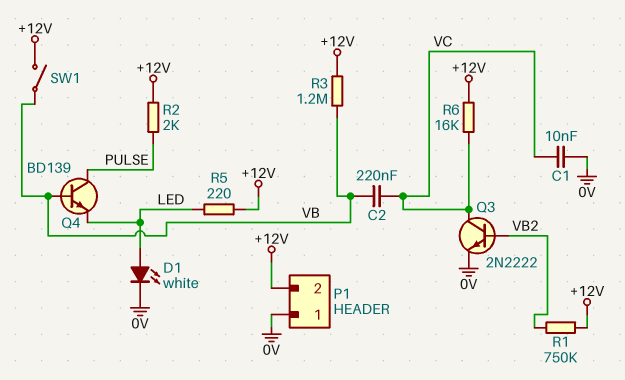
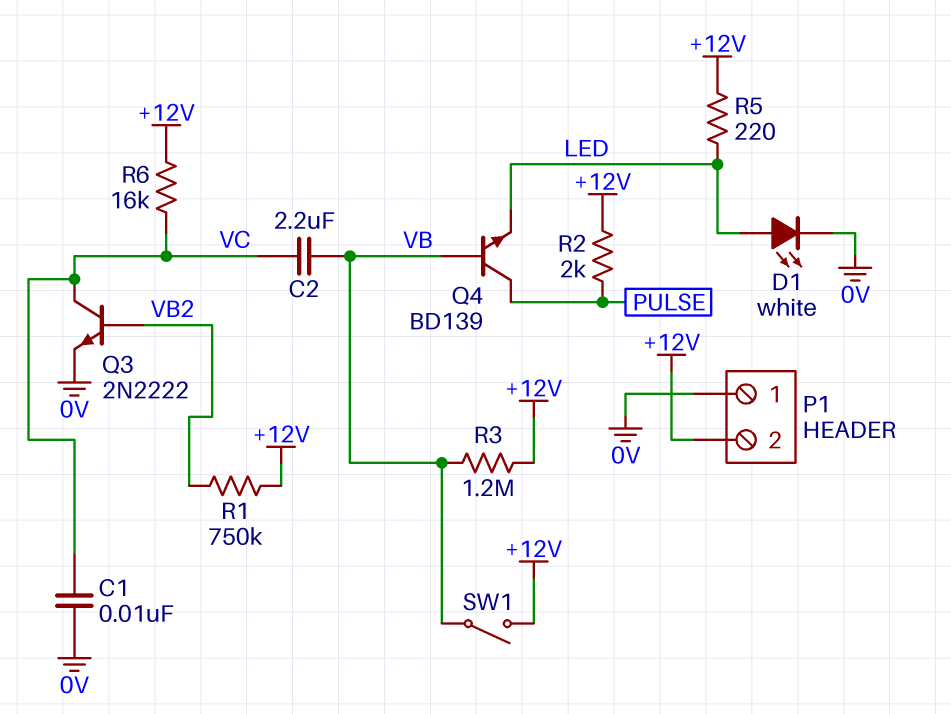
C2: 220nF (VB, VC) -> 2.2uF (VB, VC)

